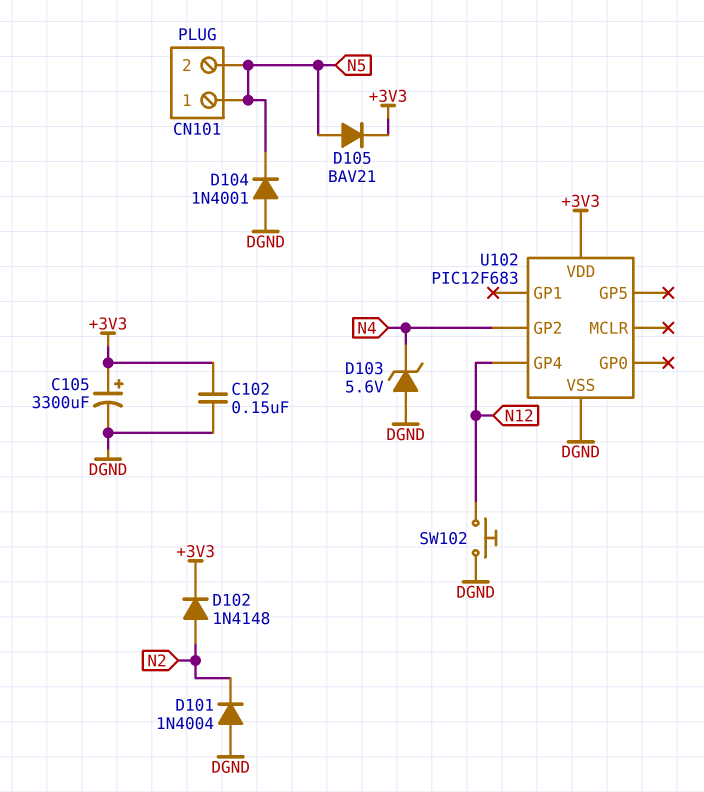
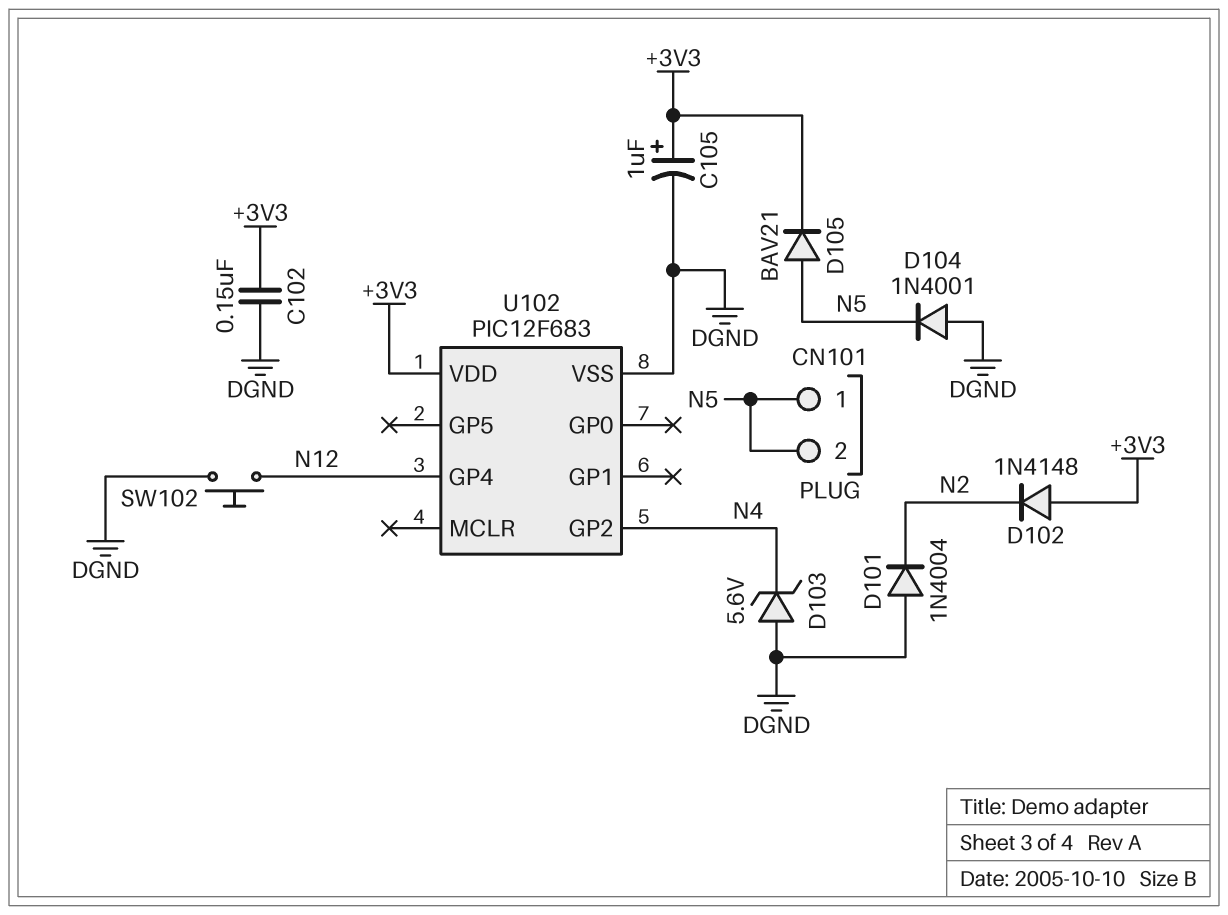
C105: 3300uF (plus +3V3, minus DGND) -> 1uF (plus +3V3, minus DGND)
D102: diode 1N4148 (A N2, K +3V3) -> diode 1N4148 (A +3V3, K N2)

